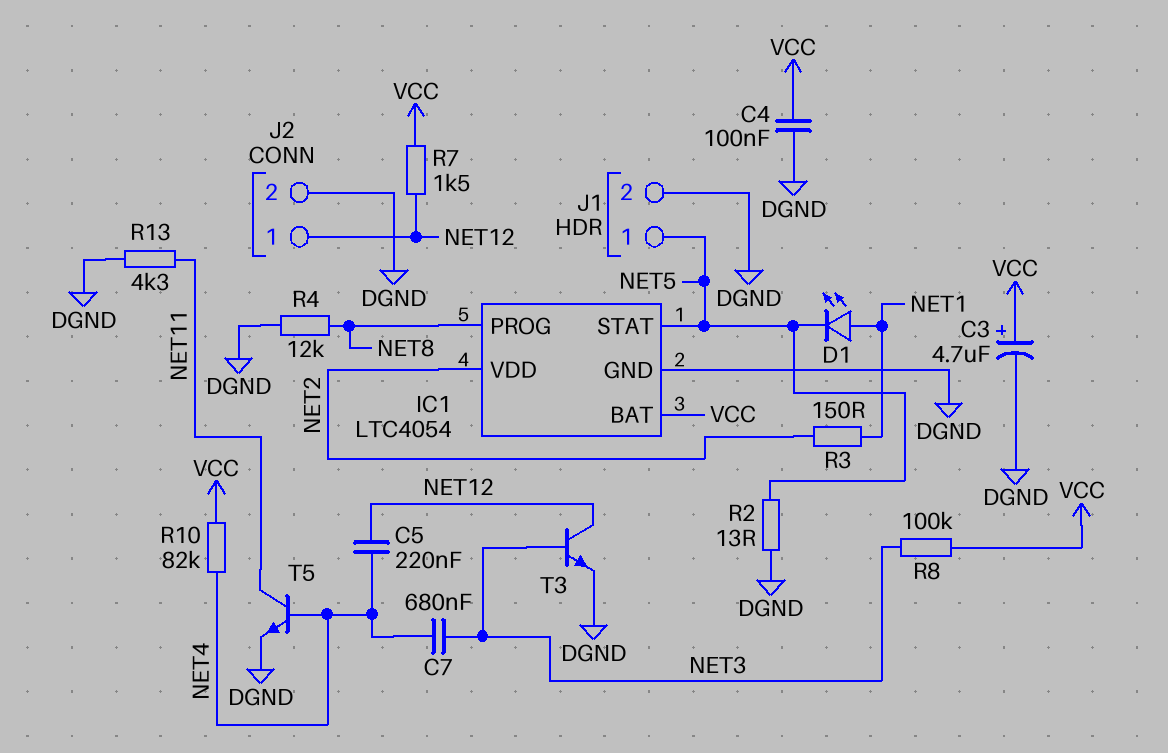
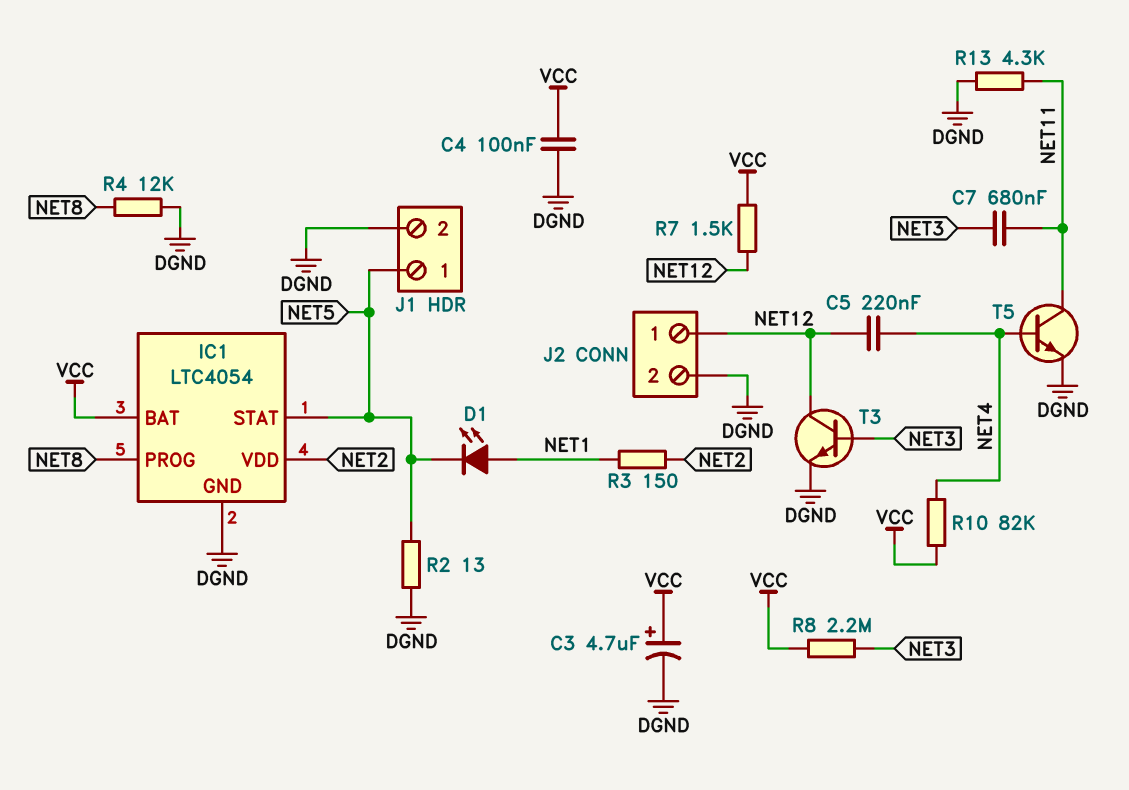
C7: 680nF (NET3, NET4) -> 680nF (NET3, NET11)
R8: 100k (NET3, VCC) -> 2.2M (NET3, VCC)

